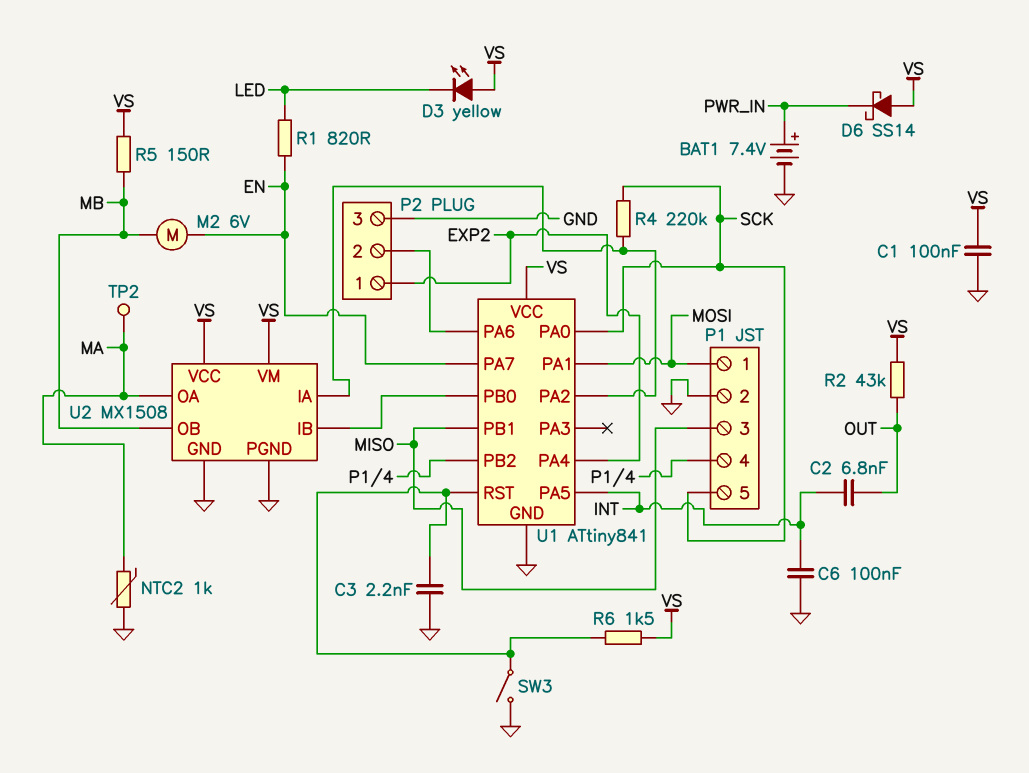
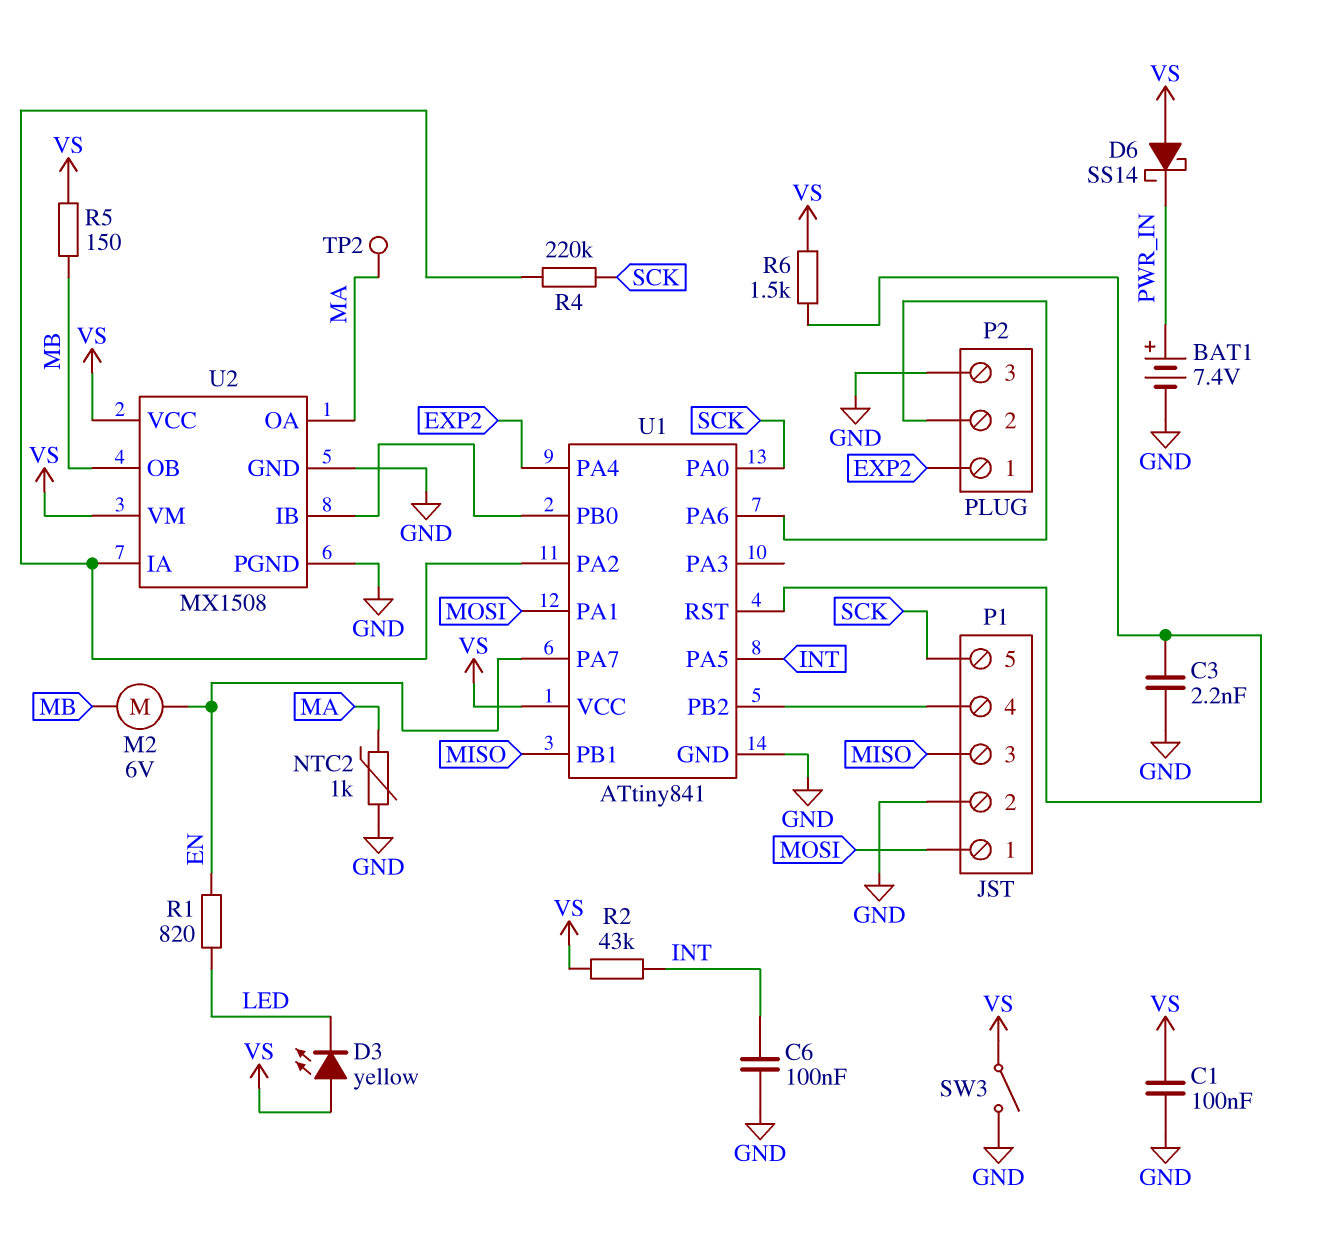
C2: 6.8nF (INT, OUT) -> none
R2: 43k (OUT, VS) -> 43k (INT, VS)
SW3: switch (GND, U1/RST) -> switch (GND, VS)

